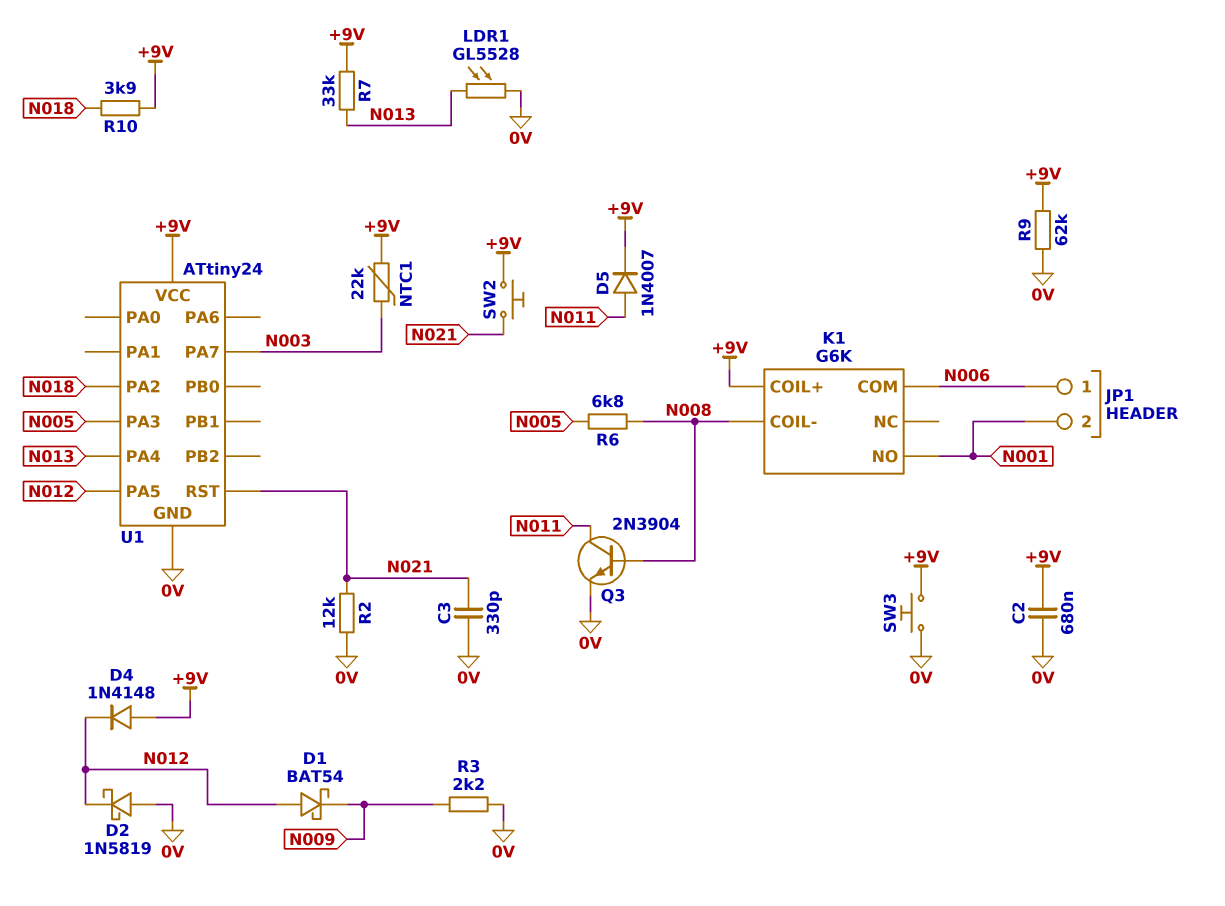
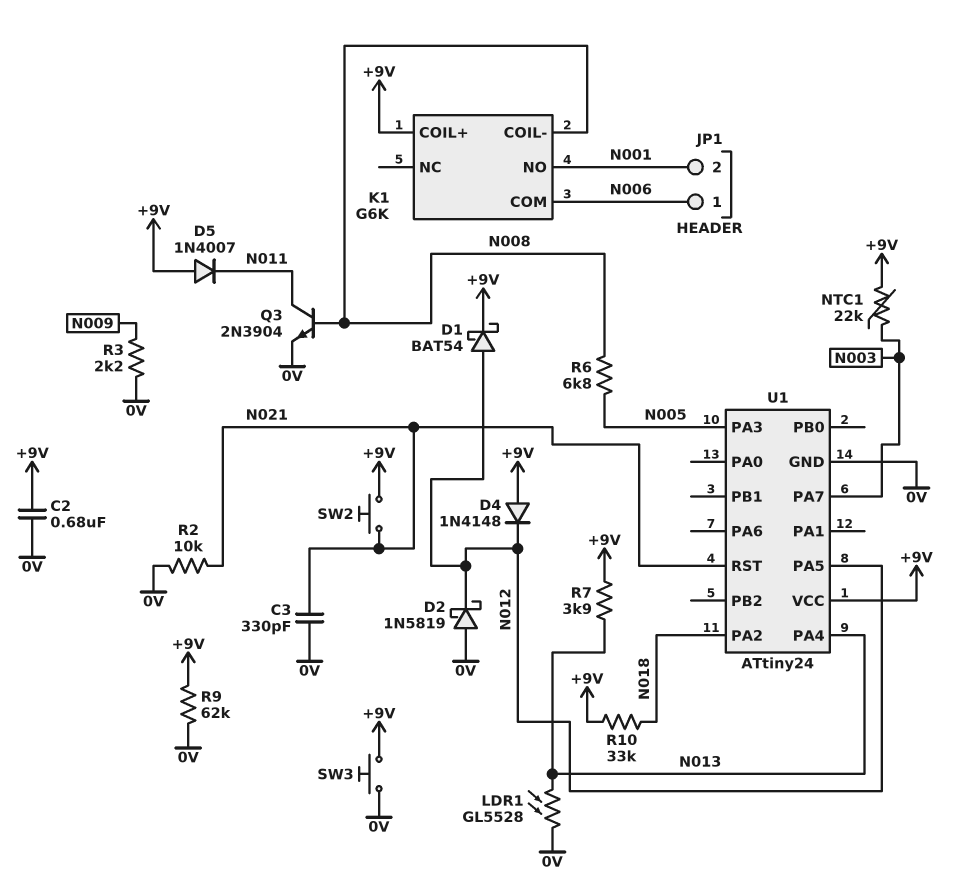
D1: schottky BAT54 (A N012, K N009) -> schottky BAT54 (A N012, K +9V)
D5: diode 1N4007 (A N011, K +9V) -> diode 1N4007 (A +9V, K N011)
R2: 12k (0V, N021) -> 10k (0V, N021)
R7: 33k (+9V, N013) -> 3.9k (+9V, N013)
R10: 3.9k (+9V, N018) -> 33k (+9V, N018)

